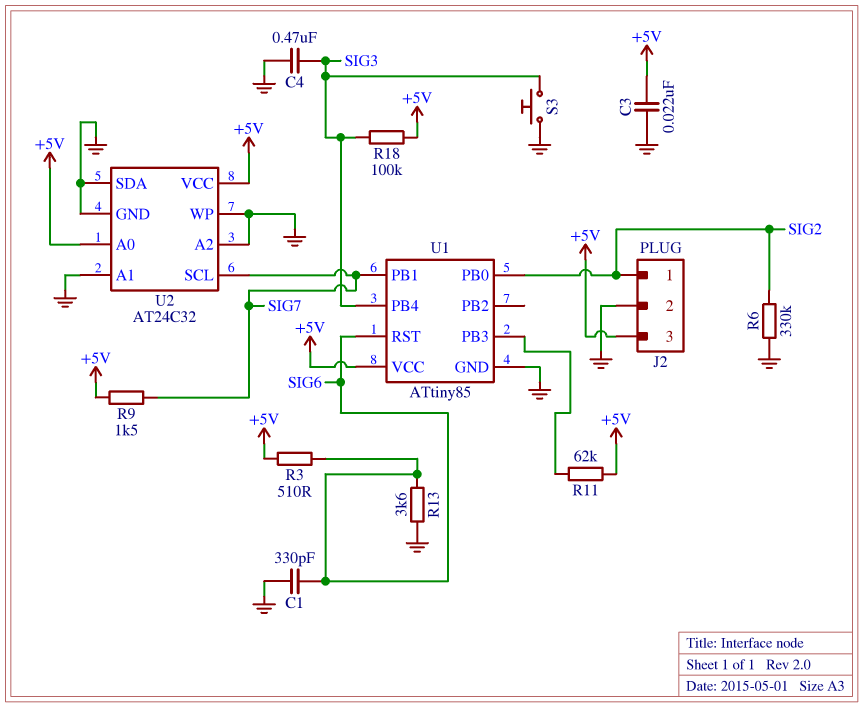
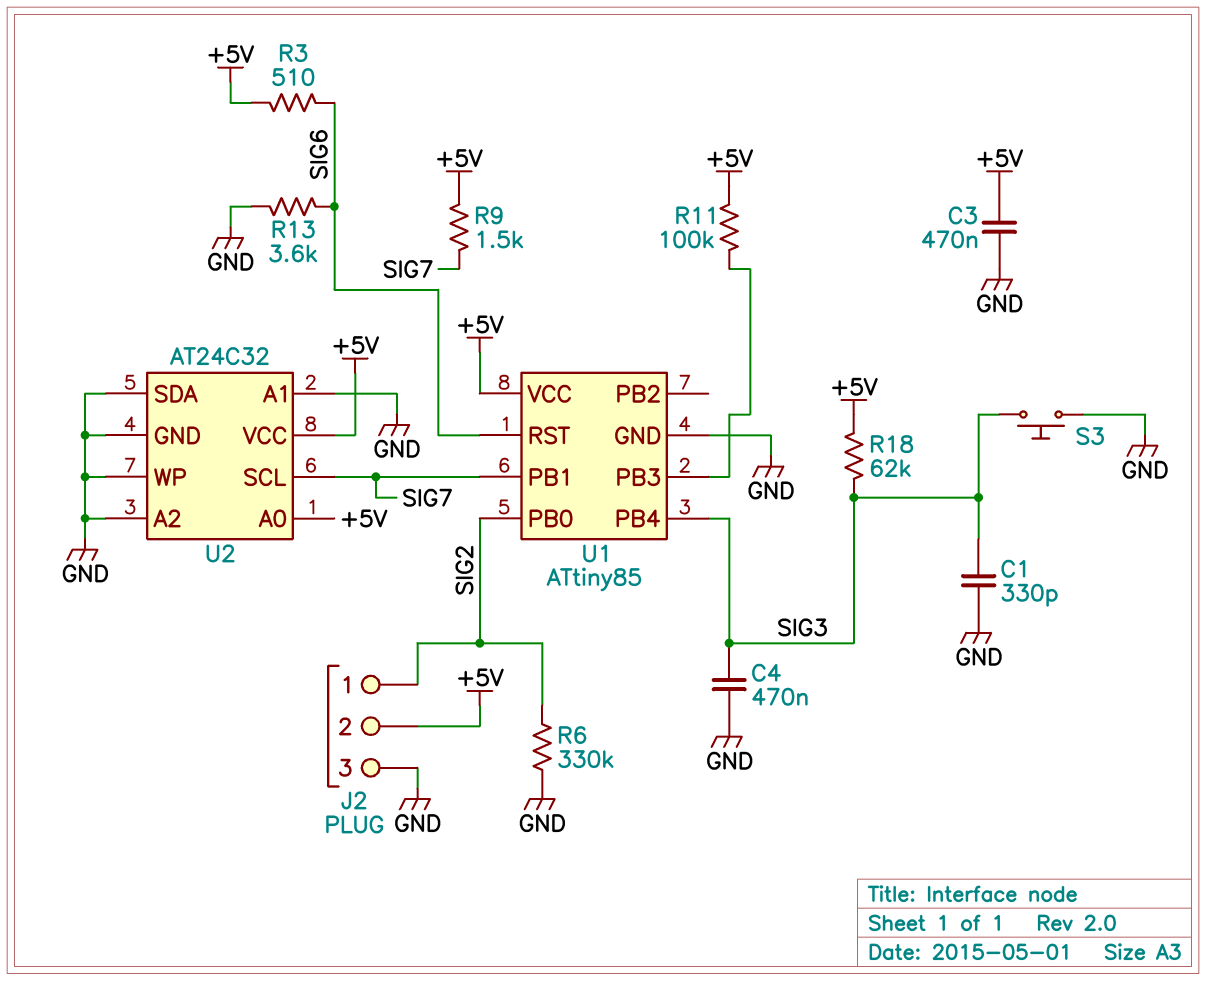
C1: 330pF (GND, SIG6) -> 330pF (GND, SIG3)
C3: 22nF (+5V, GND) -> 470nF (+5V, GND)
J2 pin 2: GND -> +5V
J2 pin 3: +5V -> GND
R11: 62k (+5V, U1/PB3) -> 100k (+5V, U1/PB3)
R18: 100k (+5V, SIG3) -> 62k (+5V, SIG3)

